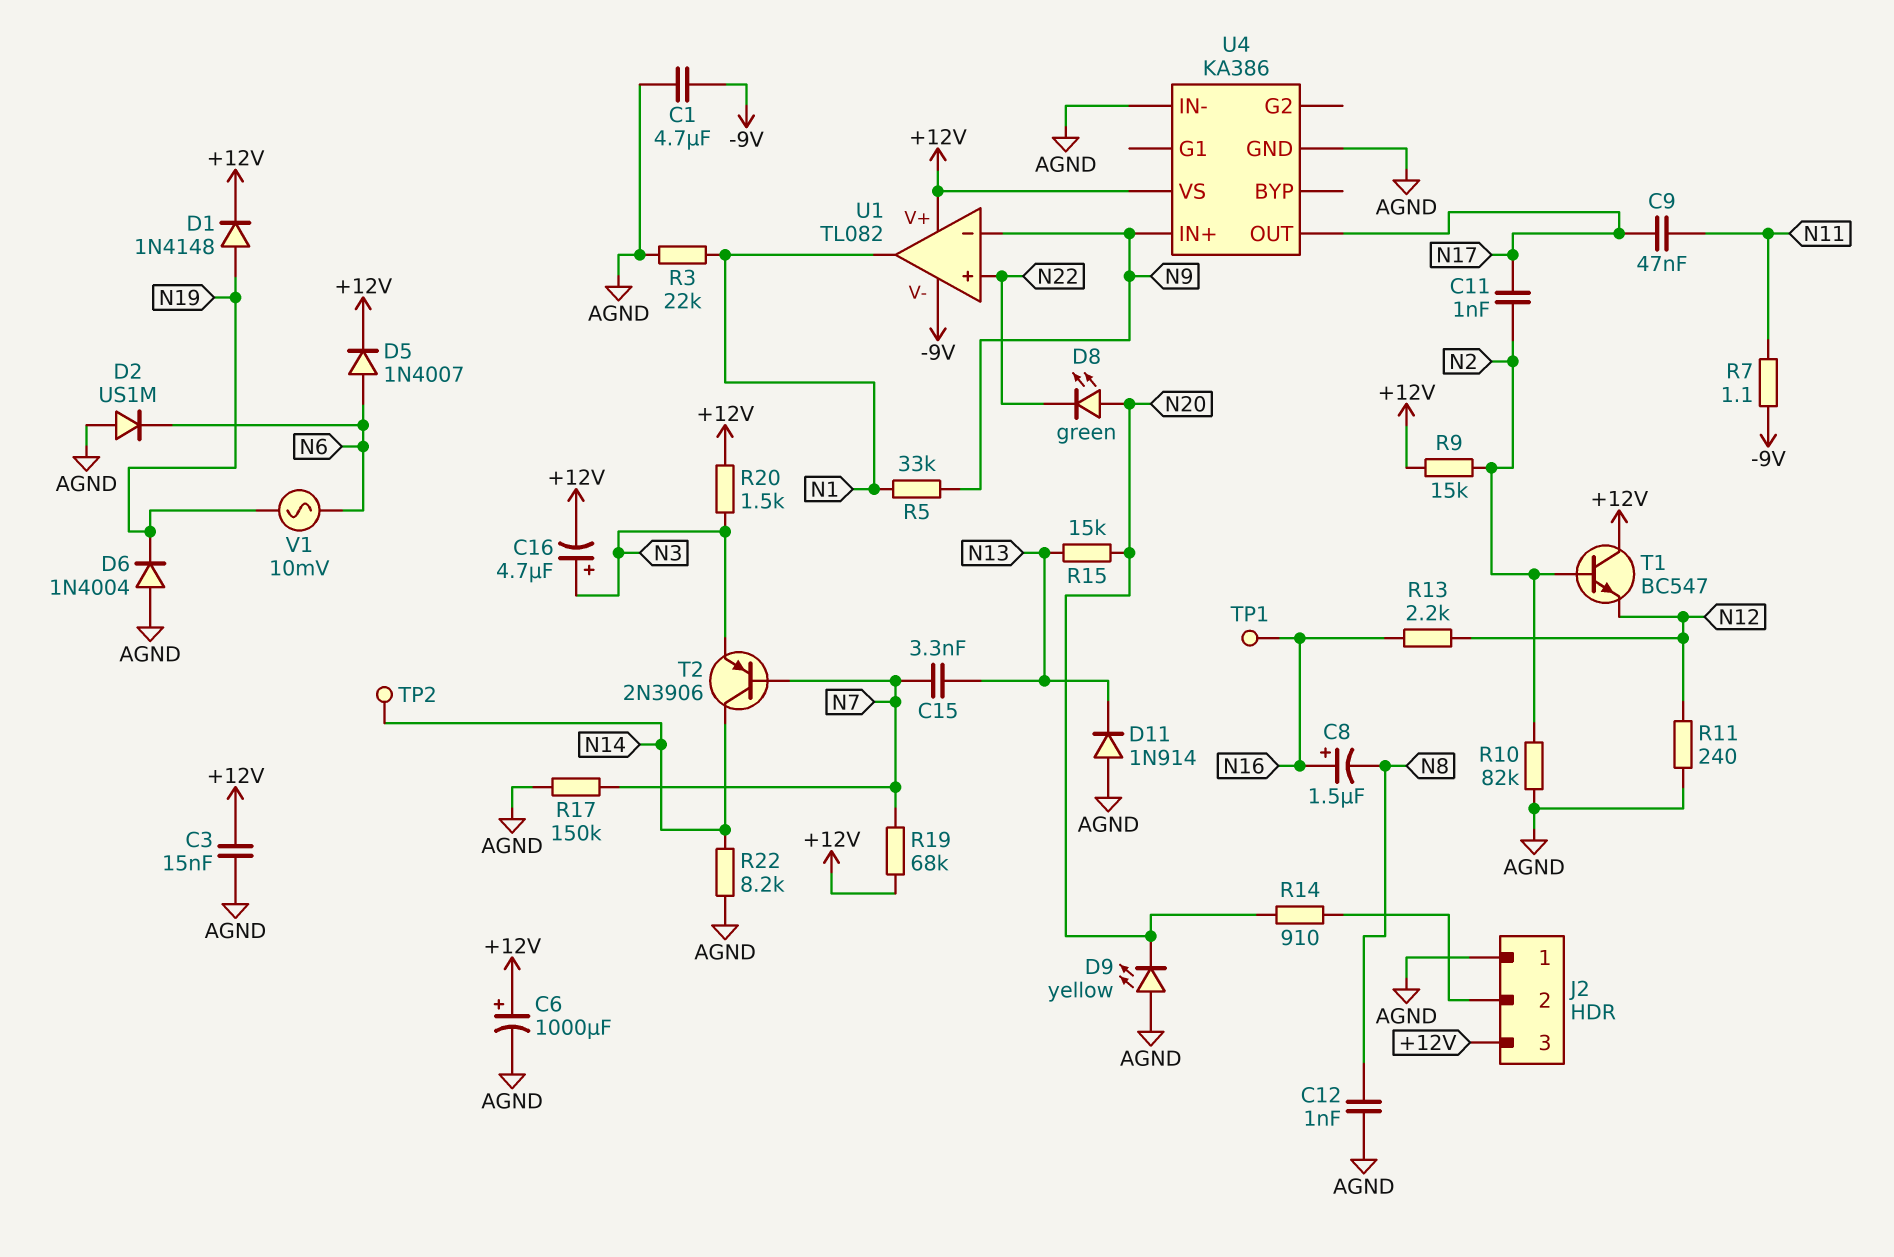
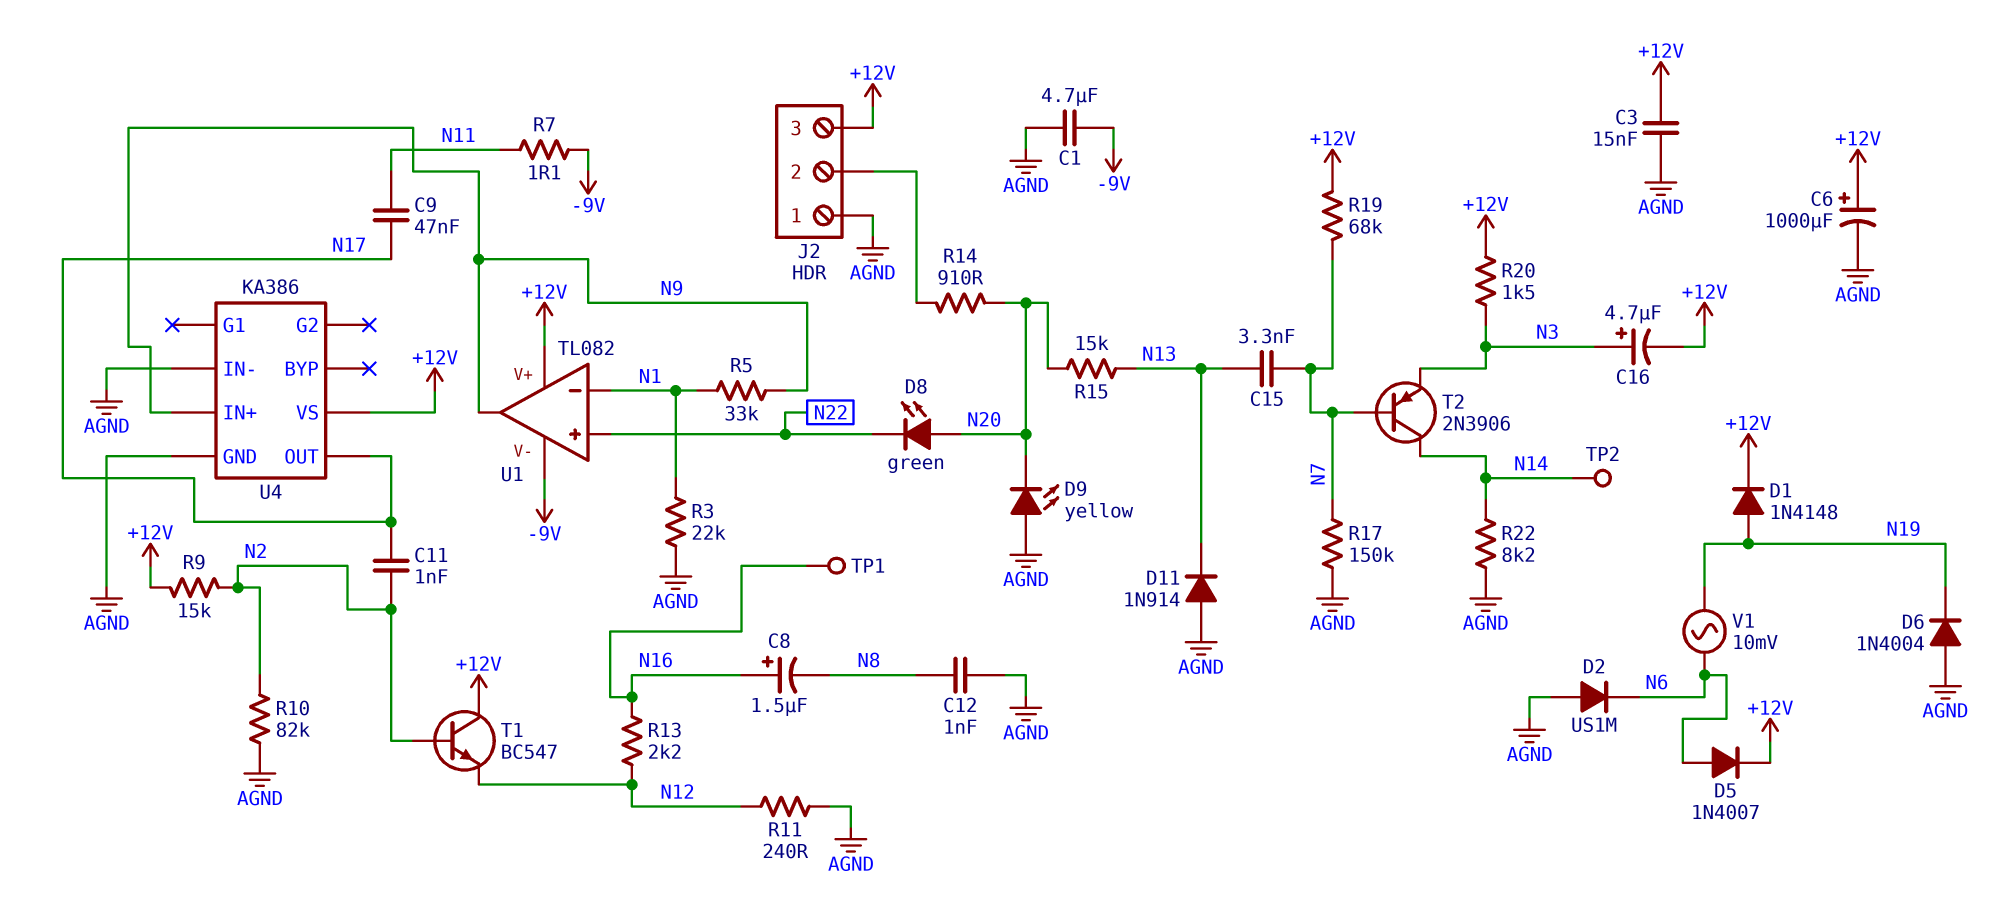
U1 pin in-: N9 -> N1
U1 pin out: N1 -> N9

